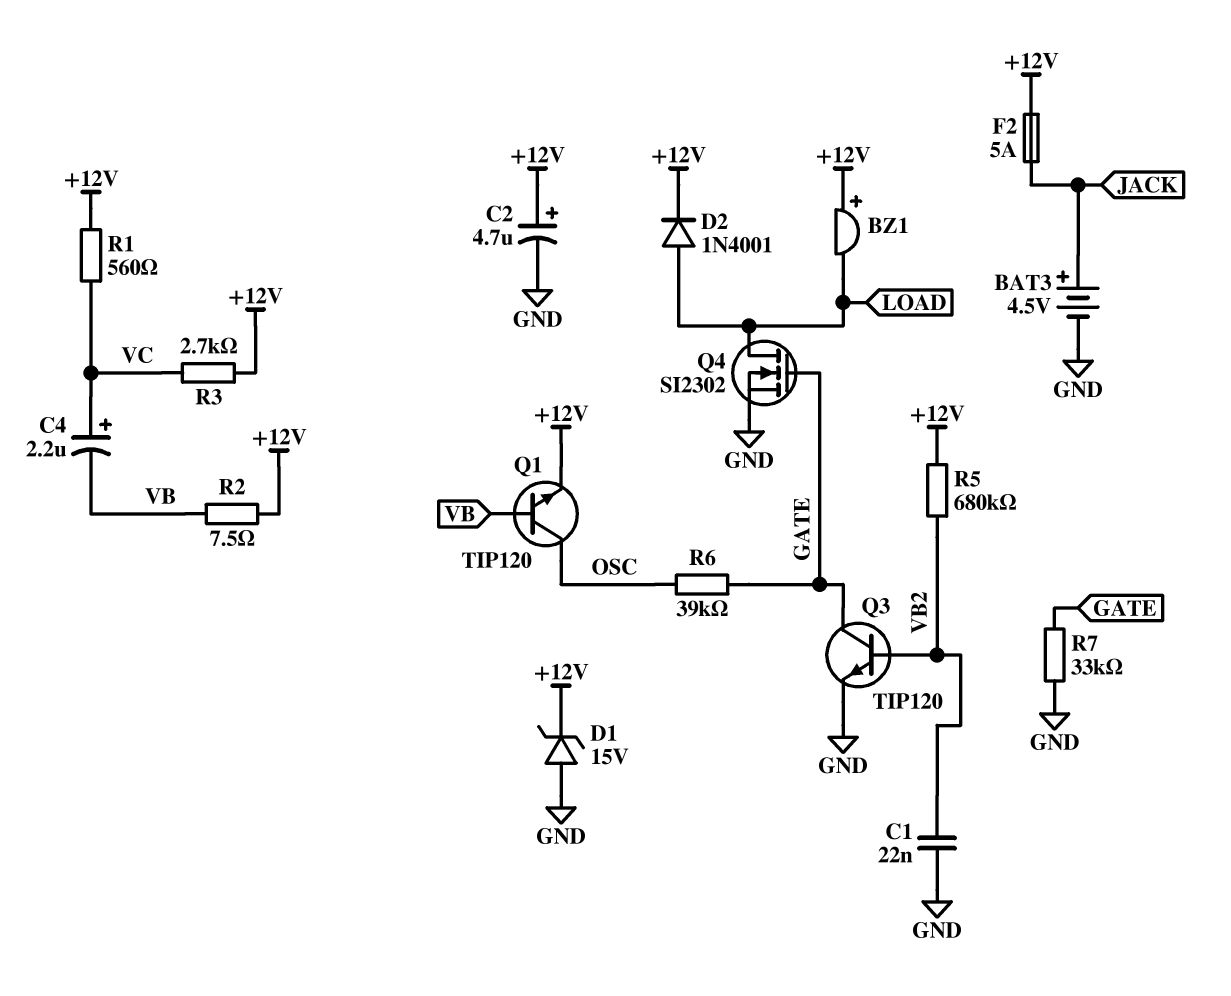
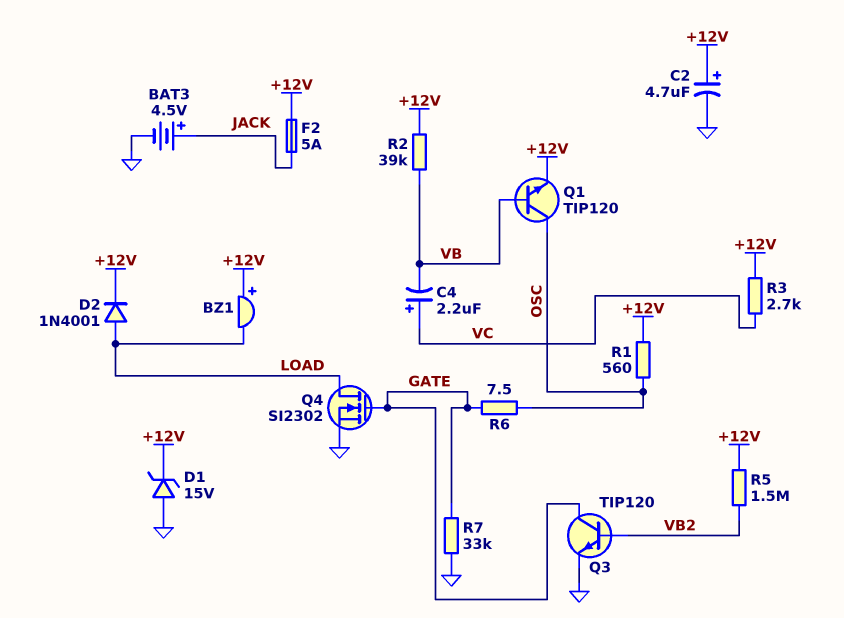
C1: 22nF (GND, VB2) -> none
R1: 560 (+12V, VC) -> 560 (+12V, OSC)
R2: 7.5 (+12V, VB) -> 39k (+12V, VB)
R5: 680k (+12V, VB2) -> 1.5M (+12V, VB2)
R6: 39k (GATE, OSC) -> 7.5 (GATE, OSC)

